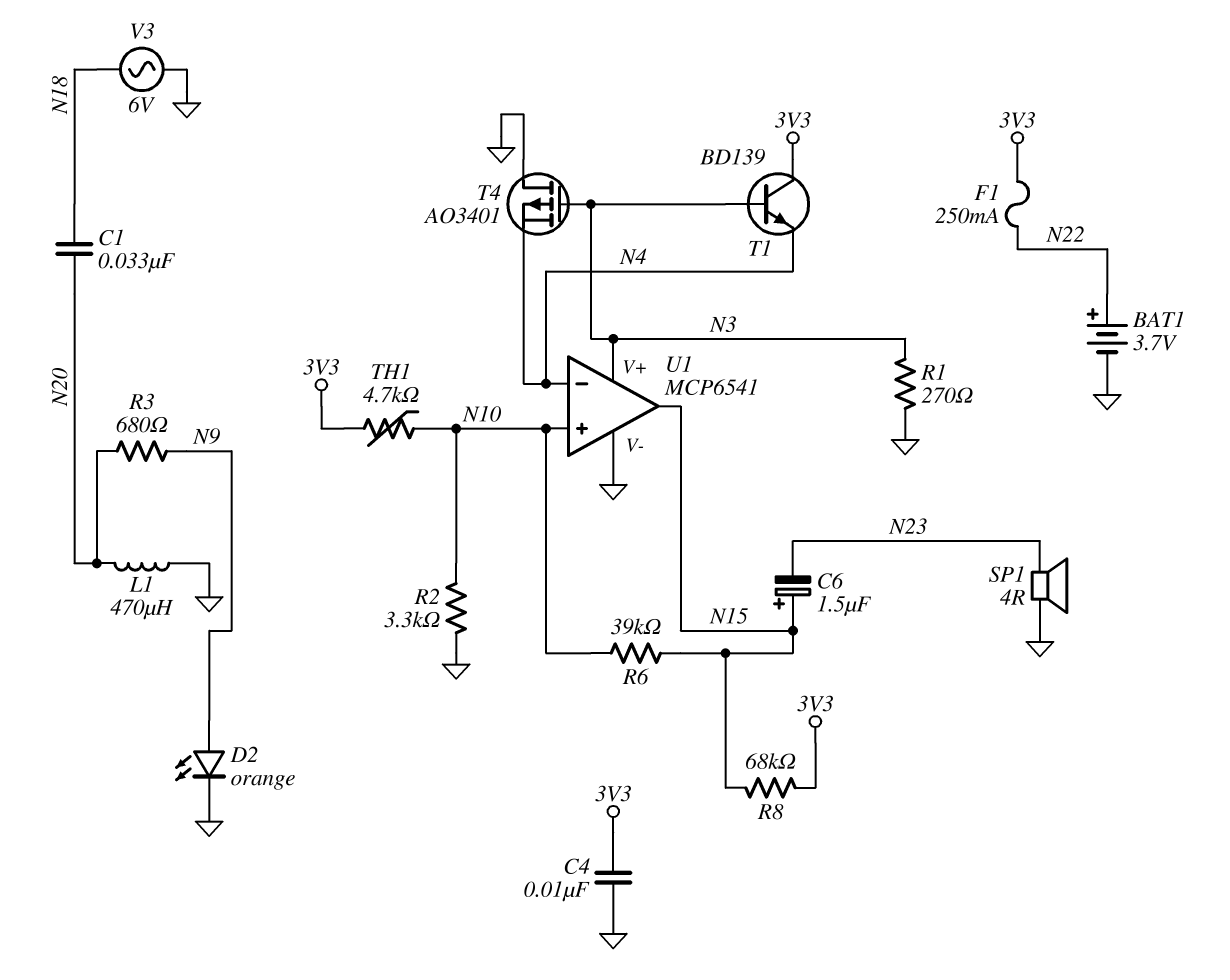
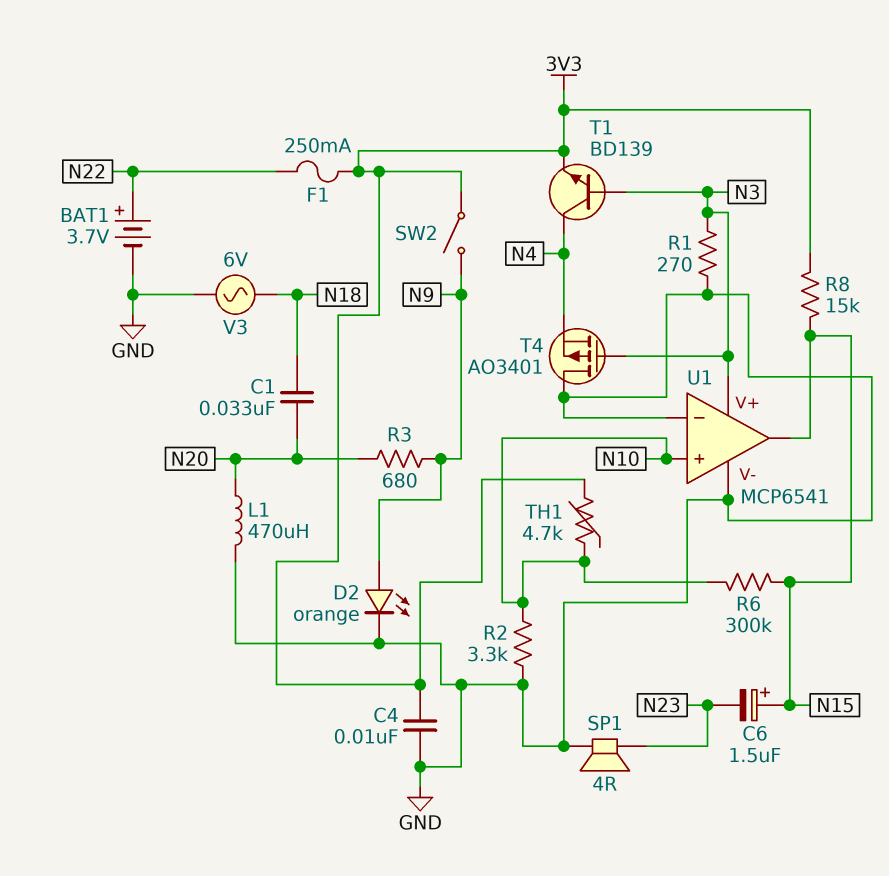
R6: 39k (N10, N15) -> 300k (N10, N15)
R8: 68k (3V3, N15) -> 15k (3V3, N15)
SW2: none -> switch (3V3, N9)
T1: NPN BD139 (B N3, C 3V3, E N4) -> NPN BD139 (B N3, C N4, E 3V3)
U1 pin in-: N4 -> GND

